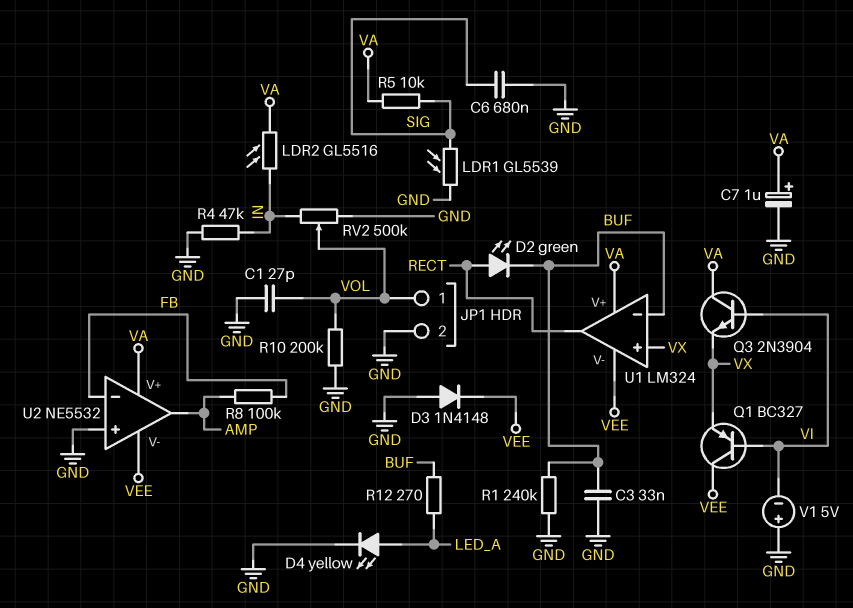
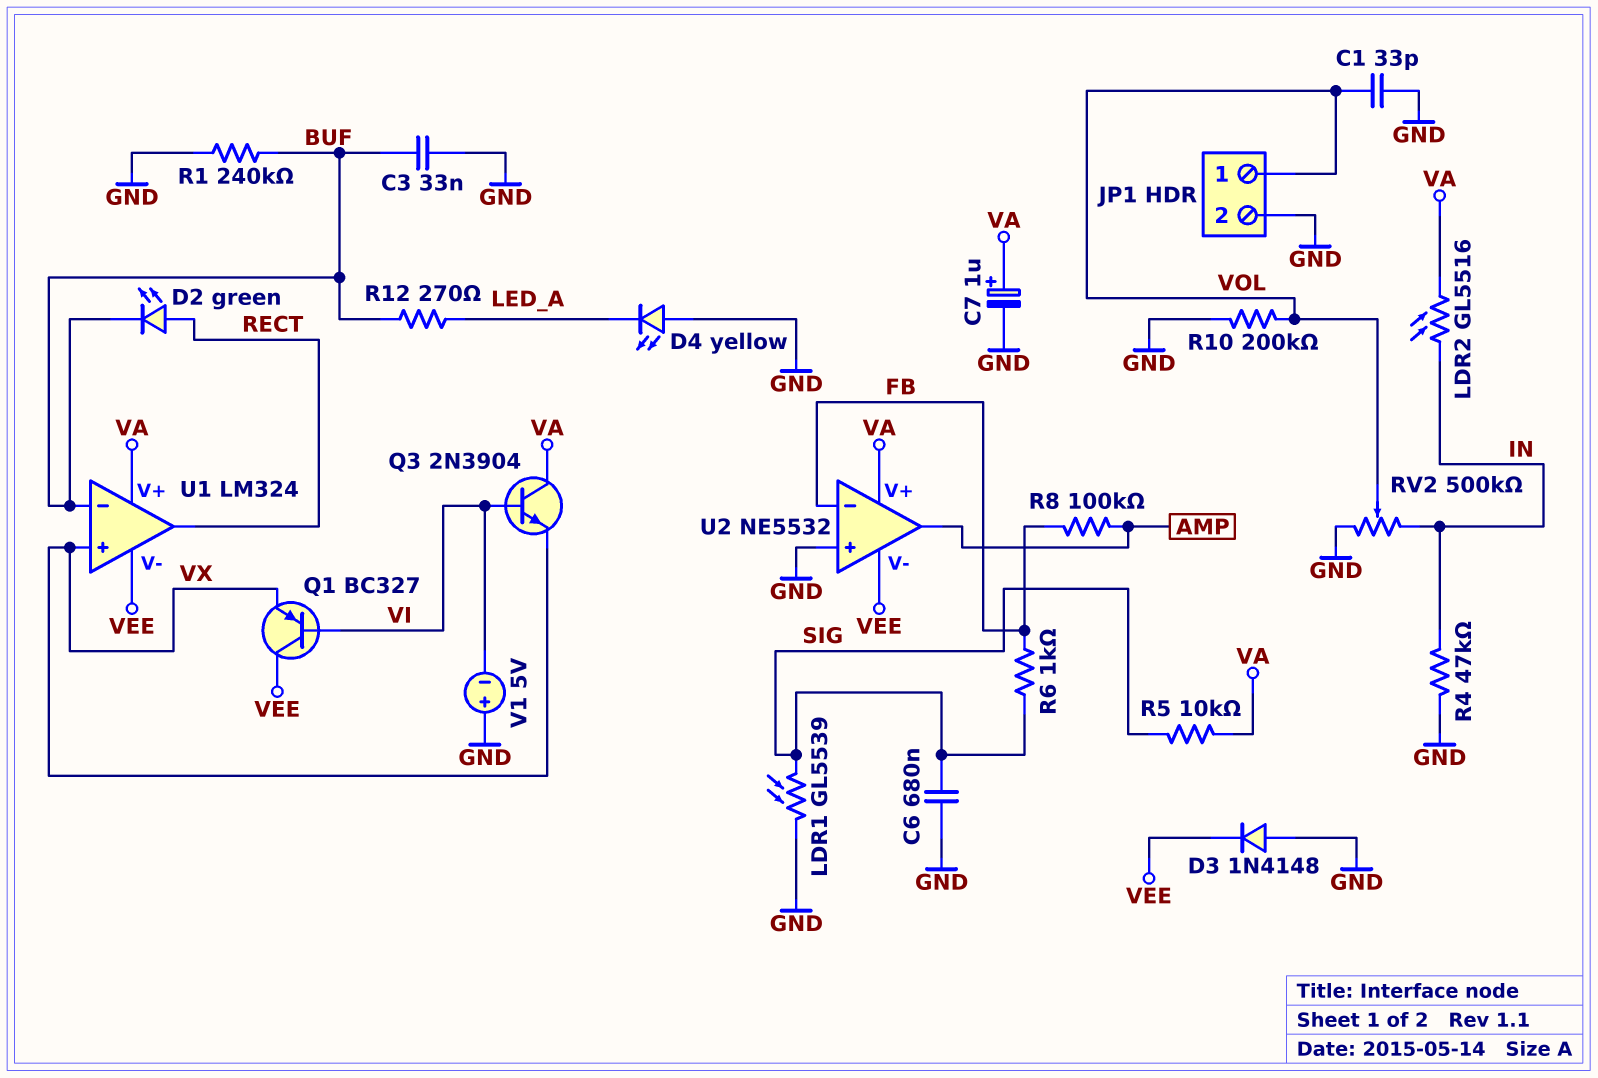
C1: 27pF (GND, VOL) -> 33pF (GND, VOL)
D4: LED yellow (A LED_A, K GND) -> LED yellow (A GND, K LED_A)
R6: none -> 1k (FB, SIG)

